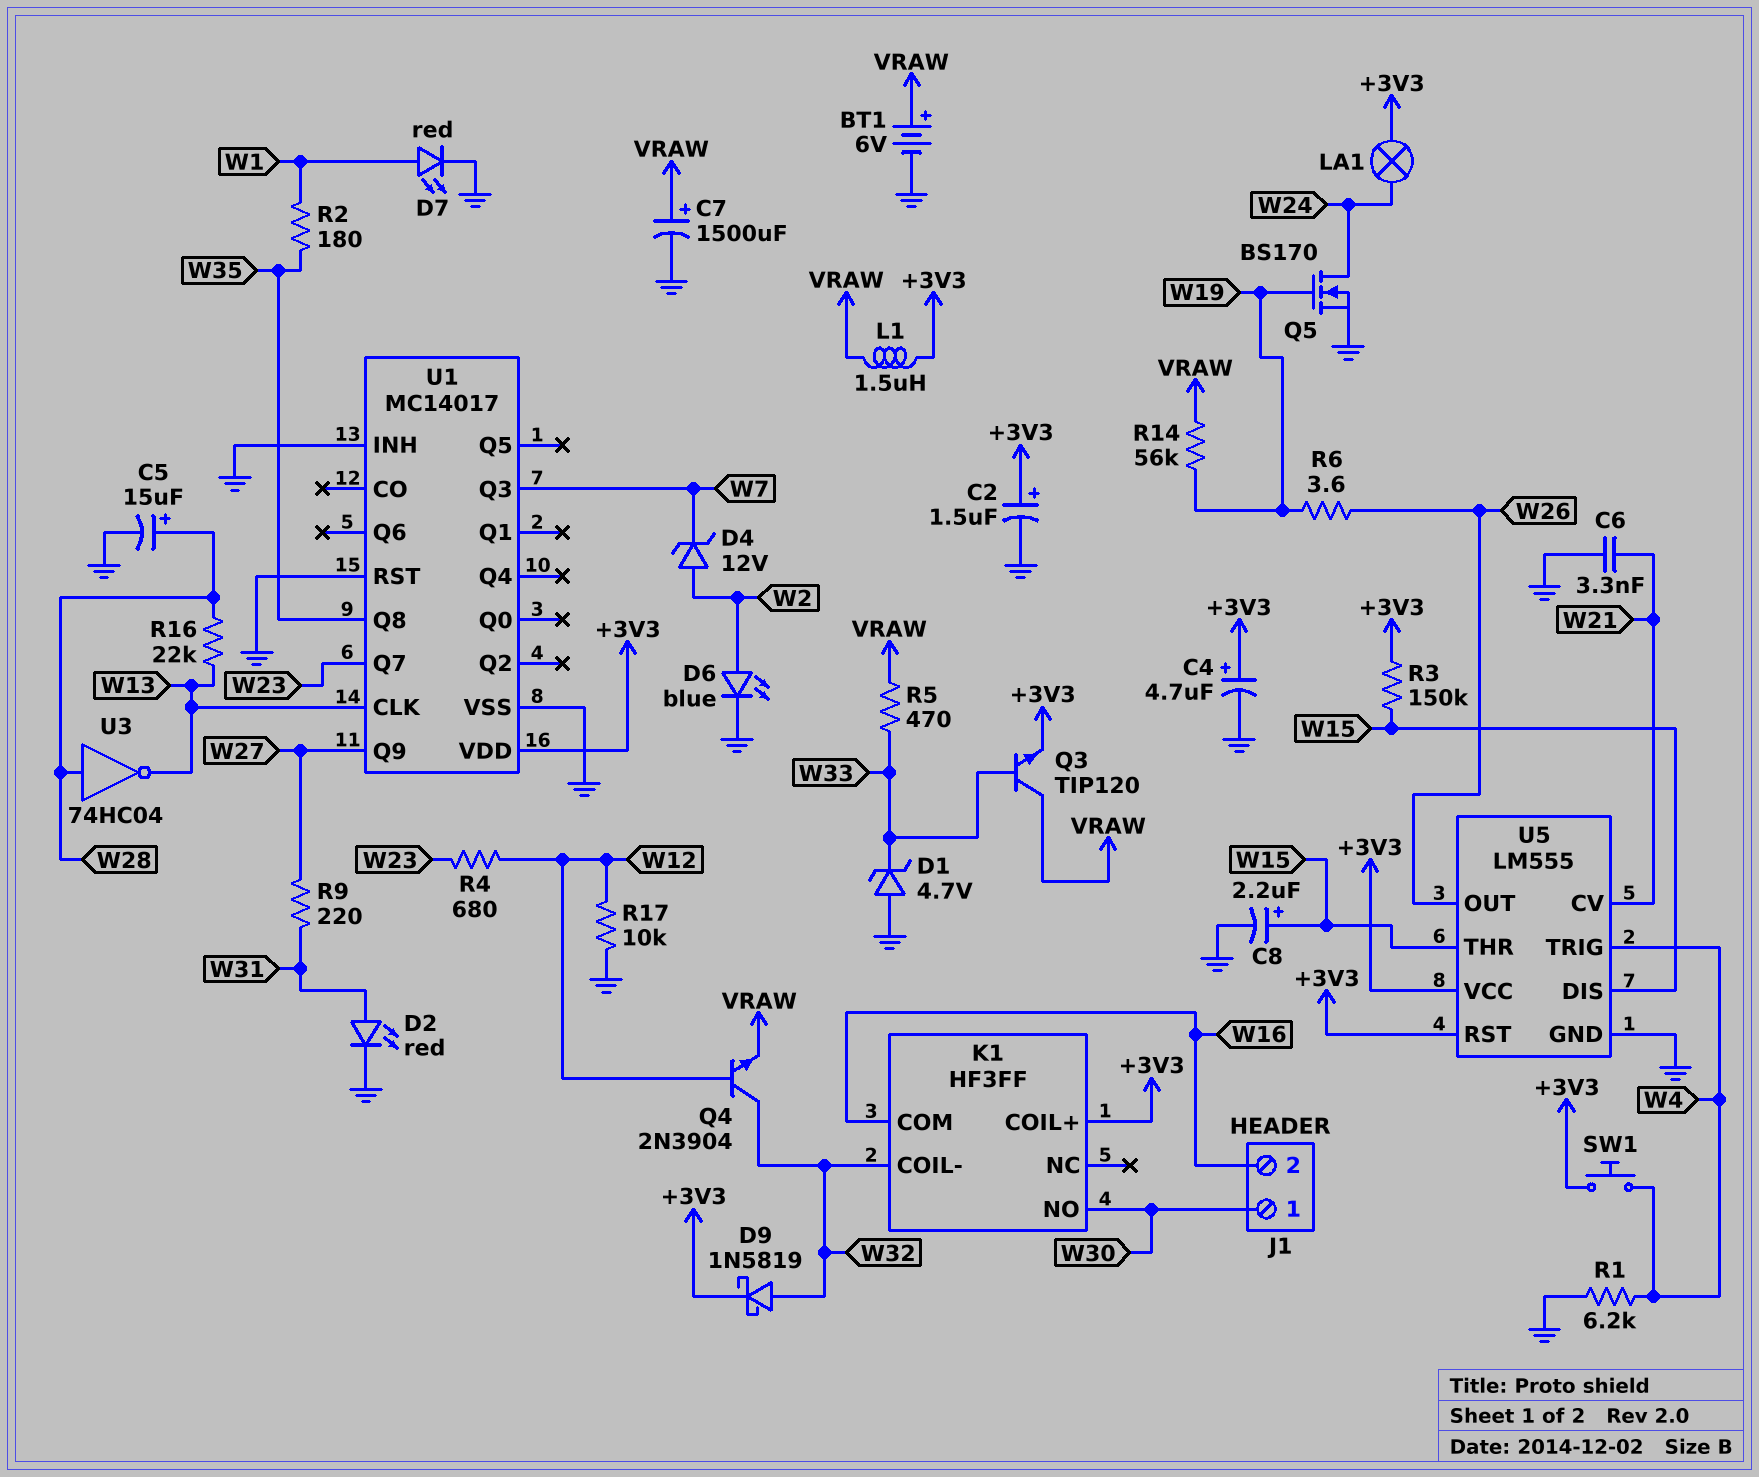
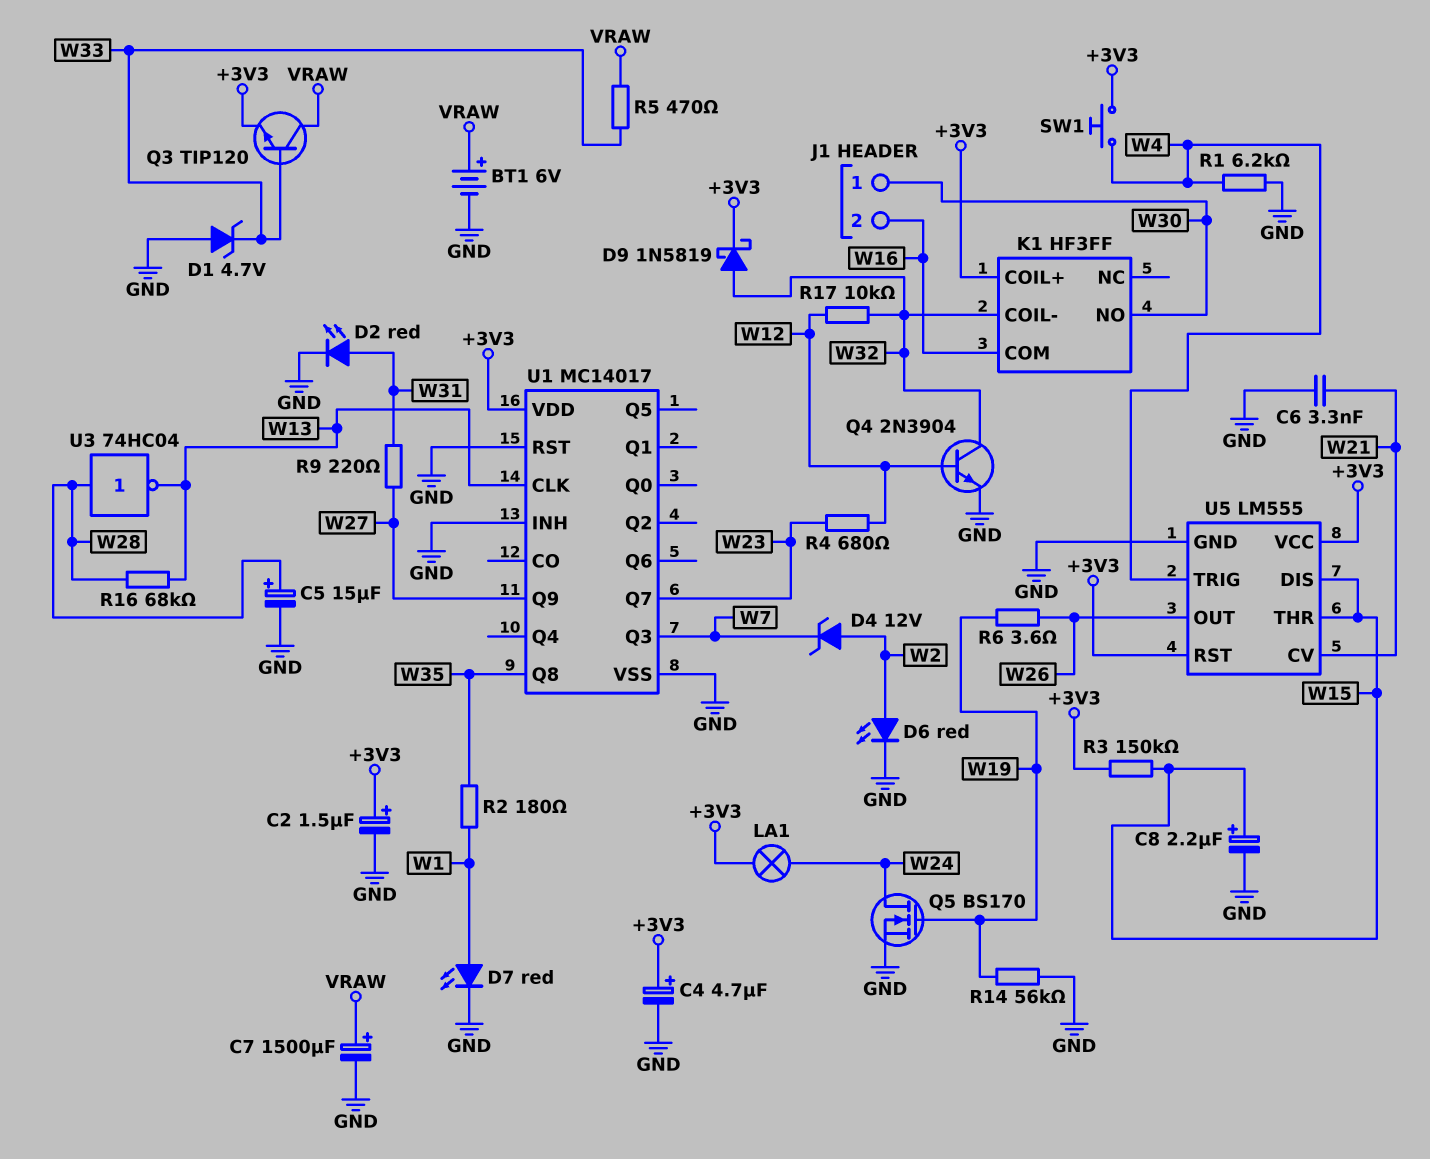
D6: LED blue (A W2, K GND) -> LED red (A W2, K GND)
L1: 1.5uH (+3V3, VRAW) -> none
Q4: NPN 2N3904 (B W12, C W32, E VRAW) -> NPN 2N3904 (B W12, C W32, E GND)
R14: 56k (VRAW, W19) -> 56k (GND, W19)
R16: 22k (W13, W28) -> 68k (W13, W28)
R17: 10k (GND, W12) -> 10k (W12, W32)

